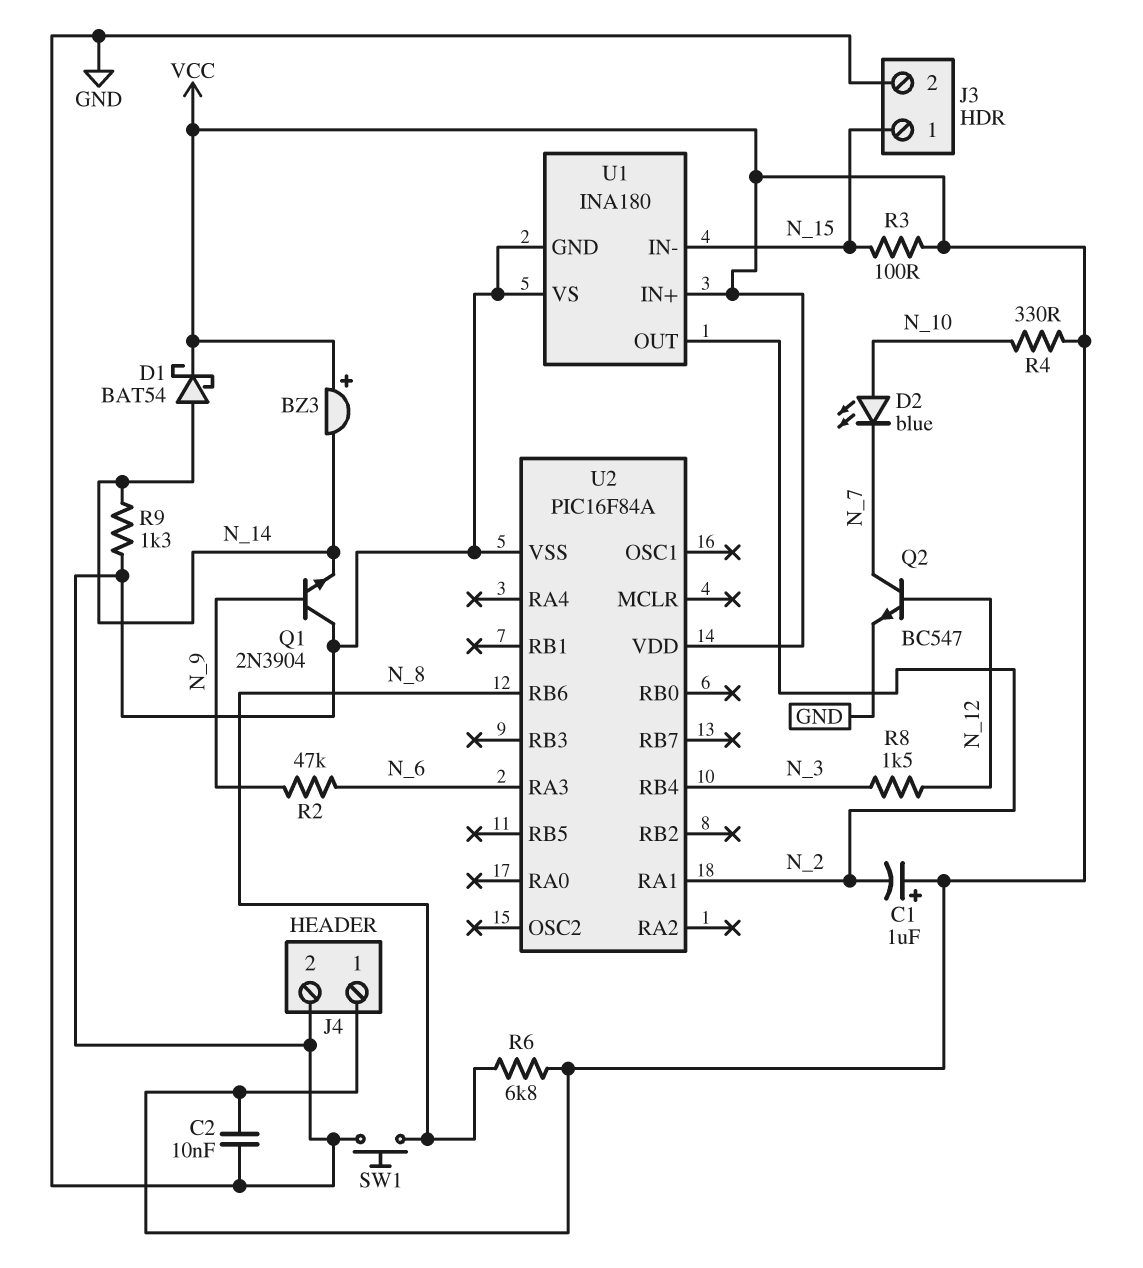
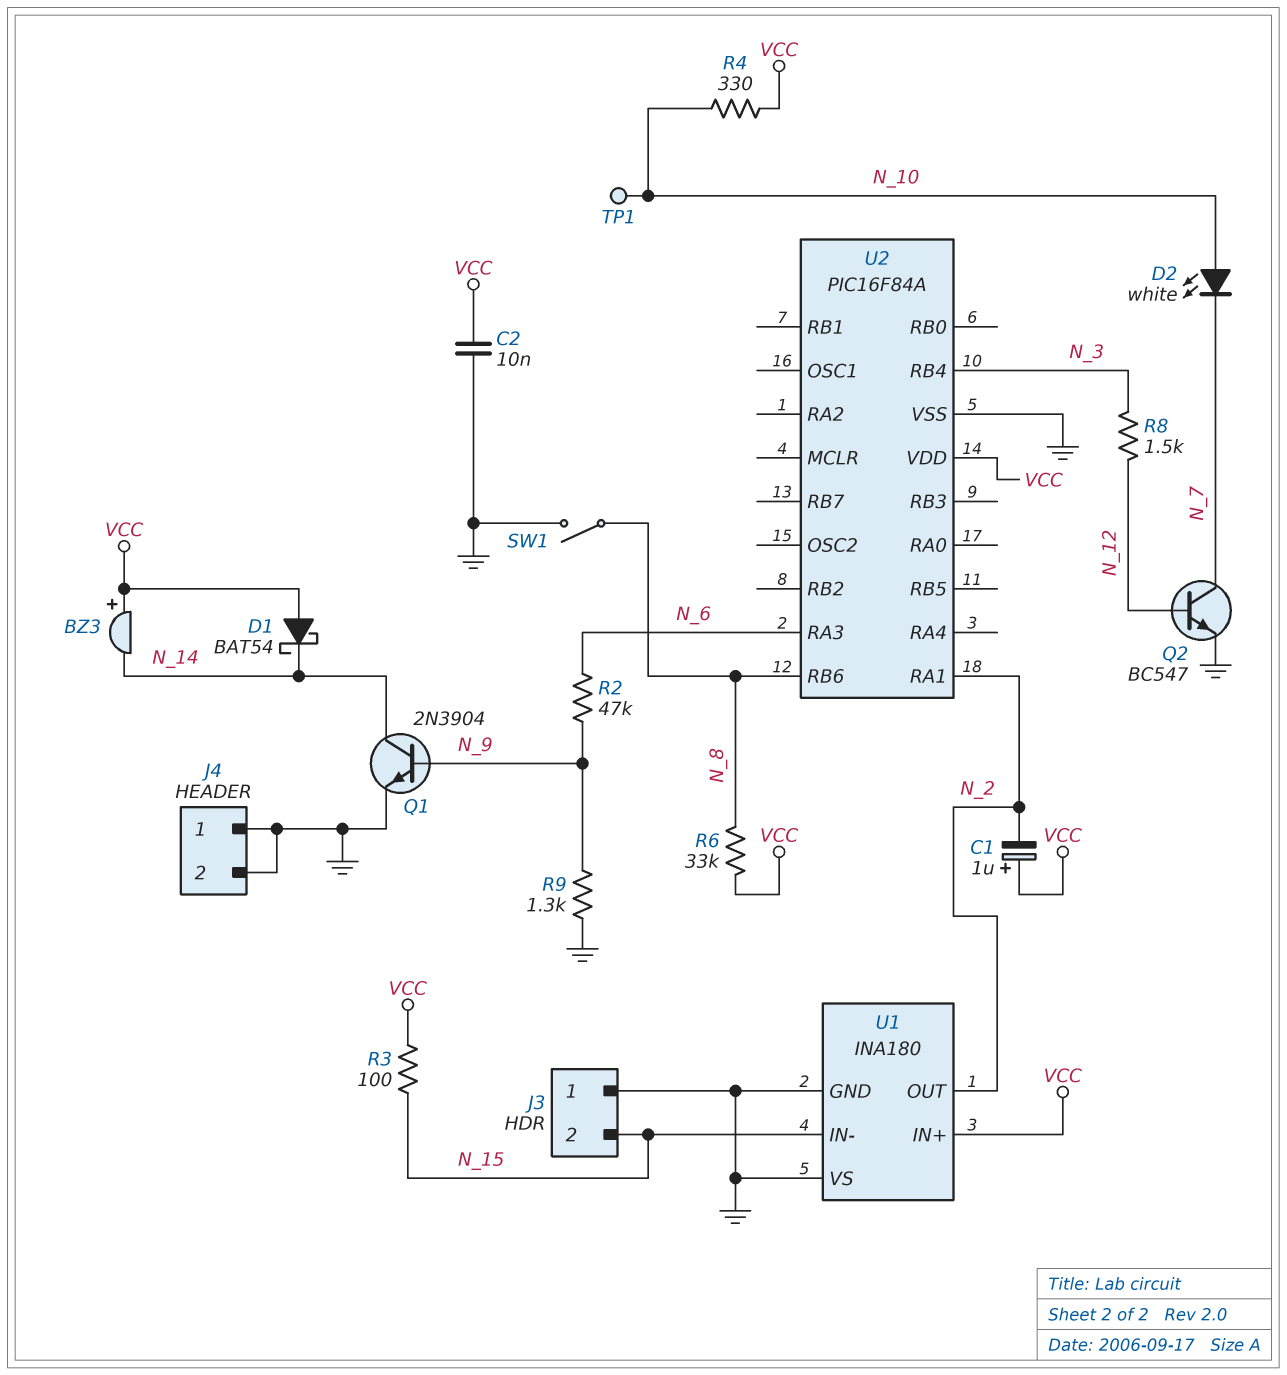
D1: schottky BAT54 (A N_14, K VCC) -> schottky BAT54 (A VCC, K N_14)
D2: LED blue (A N_10, K N_7) -> LED white (A N_10, K N_7)
J3 pin 1: N_15 -> GND
J3 pin 2: GND -> N_15
J4 pin 1: VCC -> GND
Q1: NPN 2N3904 (B N_9, C GND, E N_14) -> NPN 2N3904 (B N_9, C N_14, E GND)
R6: 6.8k (N_8, VCC) -> 33k (N_8, VCC)
R9: 1.3k (GND, N_14) -> 1.3k (GND, N_9)
SW1: button (GND, N_8) -> switch (GND, N_8)
TP1: none -> test point (N_10)

